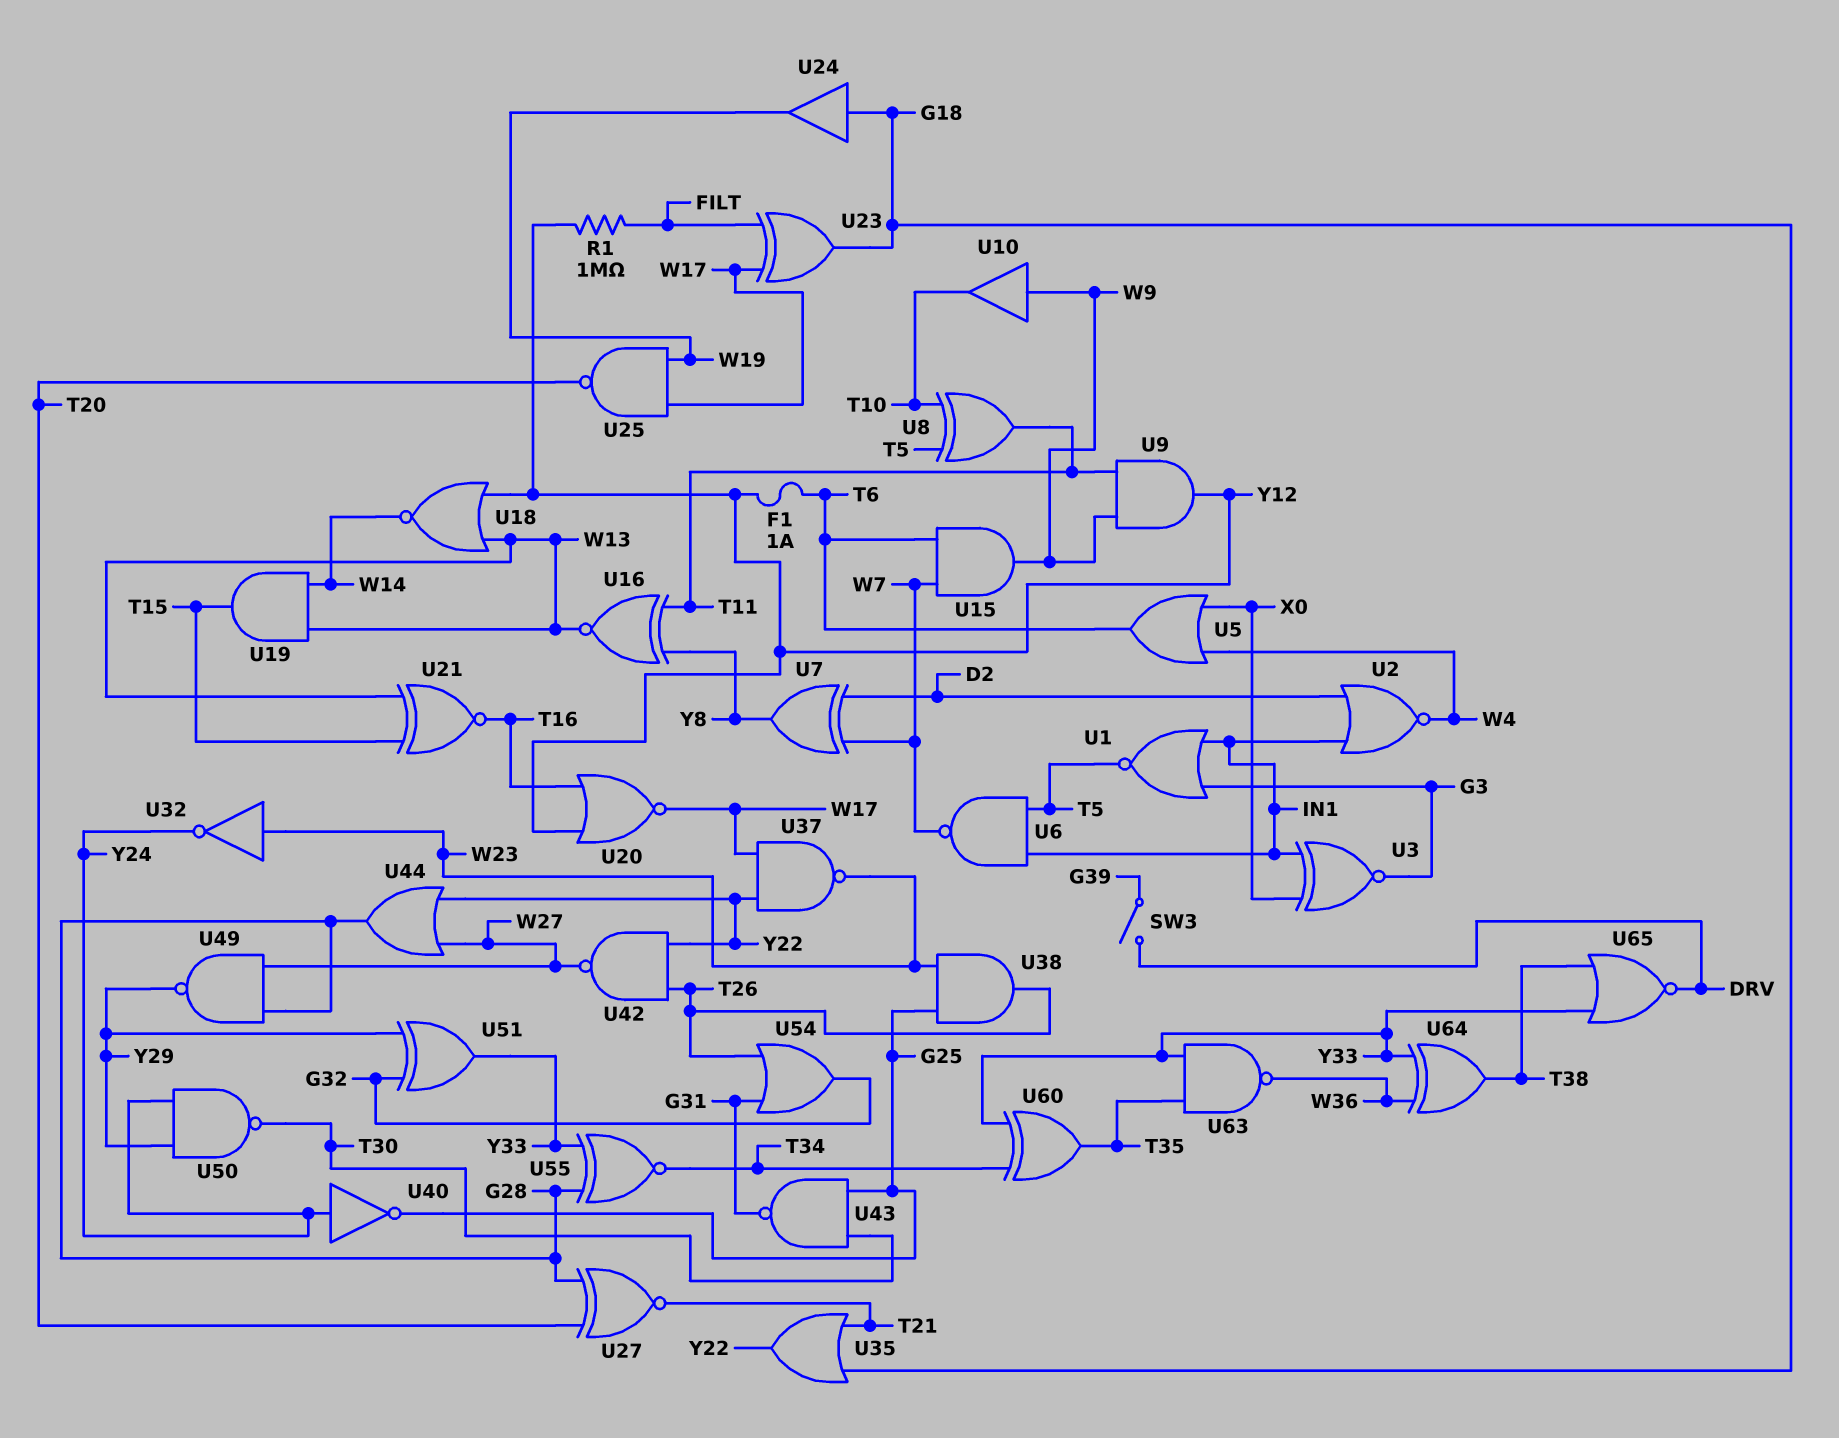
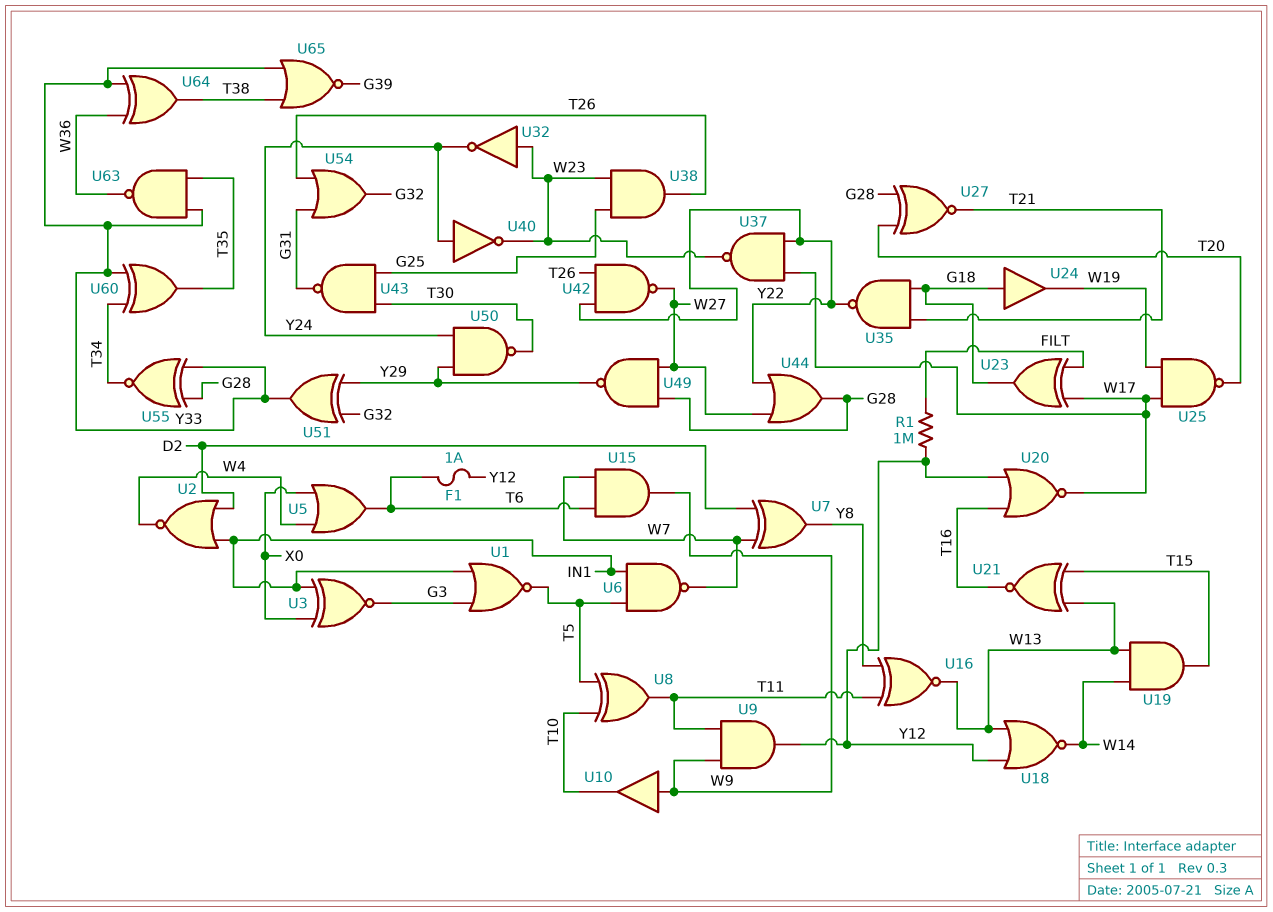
SW3: switch (DRV, G39) -> none
U35: OR (in G18, in T21, out Y22) -> NAND (in G18, in T21, out Y22)
U40: NOT (in Y24, out G25) -> NOT (in Y24, out W23)
U65: NOR (in T38, in Y33, out DRV) -> NOR (in T38, in Y33, out G39)

